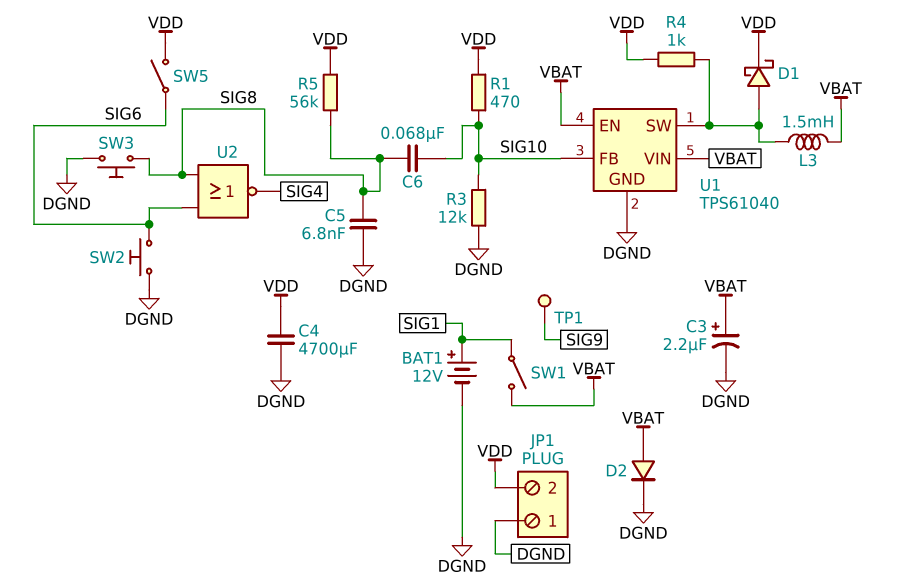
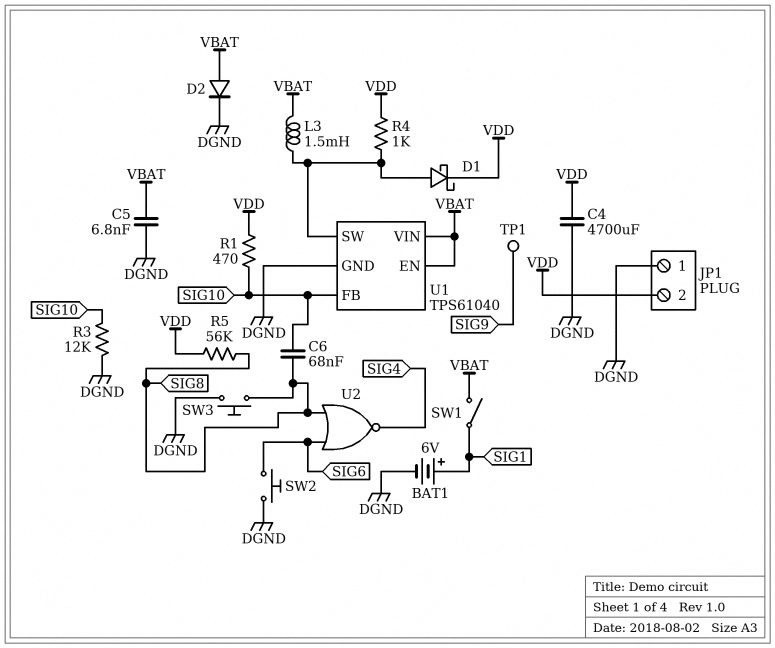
BAT1: 12V (plus SIG1, minus DGND) -> 6V (plus SIG1, minus DGND)
C3: 2.2uF (plus VBAT, minus DGND) -> none
C5: 6.8nF (DGND, SIG8) -> 6.8nF (DGND, VBAT)
SW5: switch (SIG6, VDD) -> none

